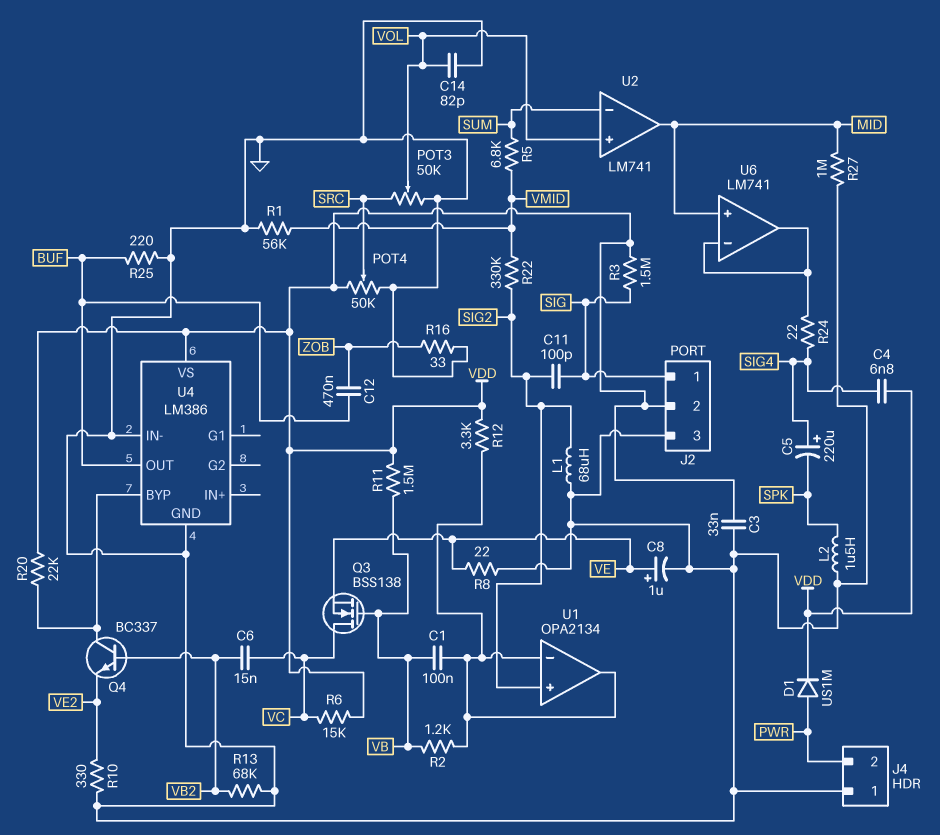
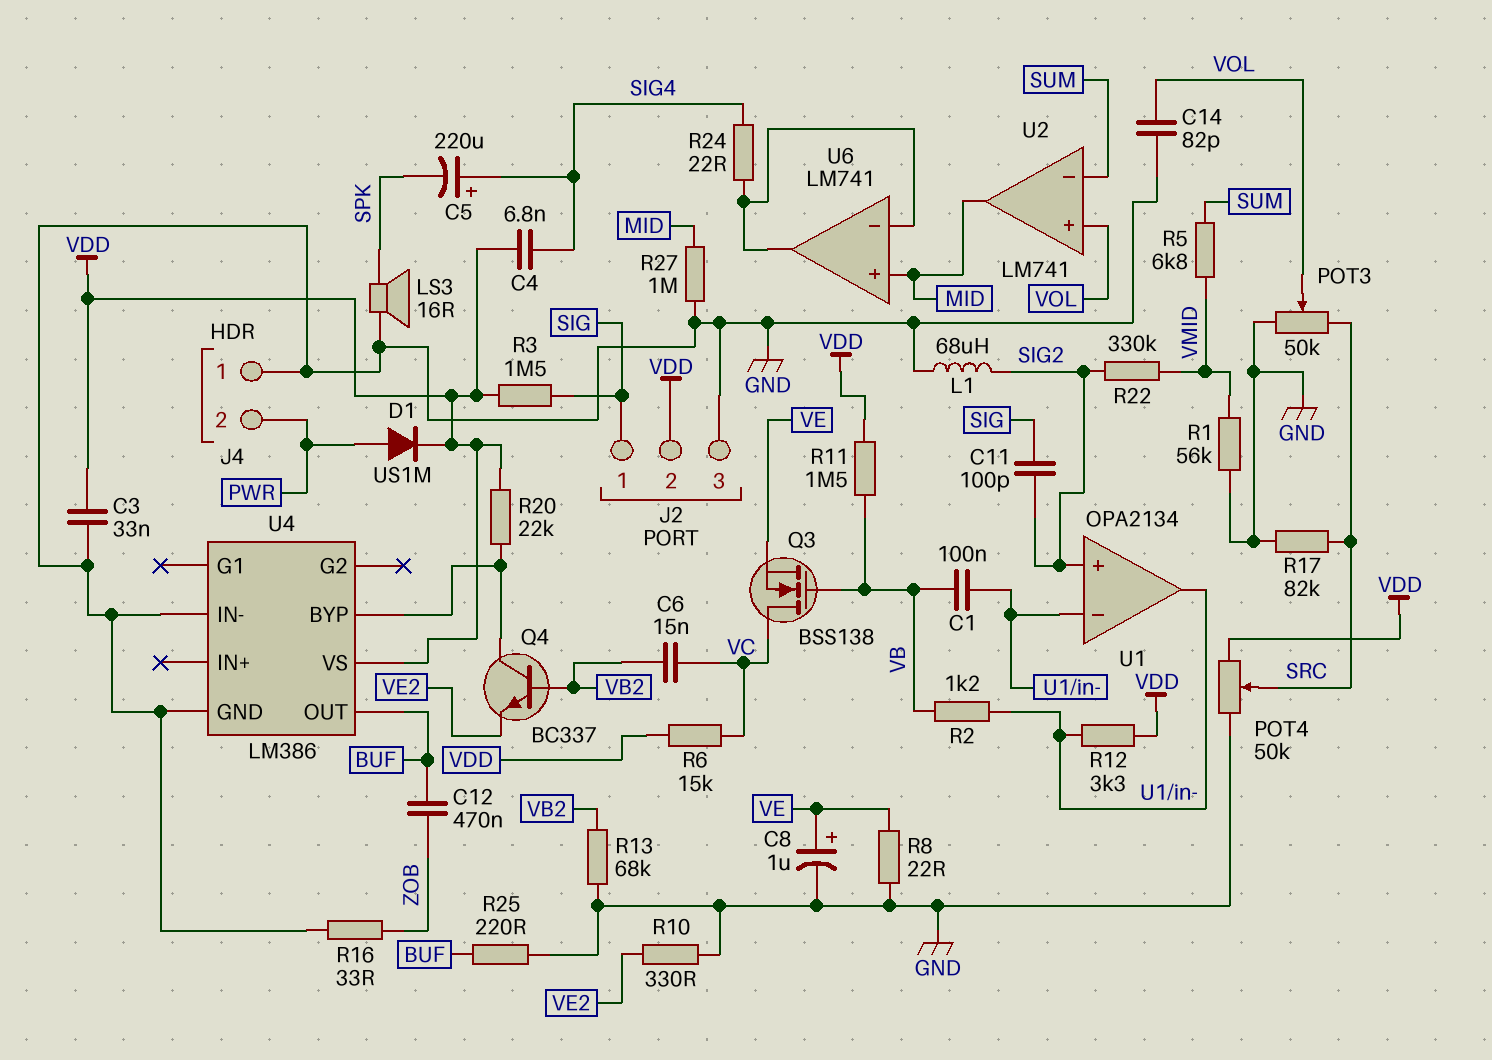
L2: 1.5uH (GND, SPK) -> none
LS3: none -> speaker 16R (GND, SPK)
R17: none -> 82k (GND, SRC)

